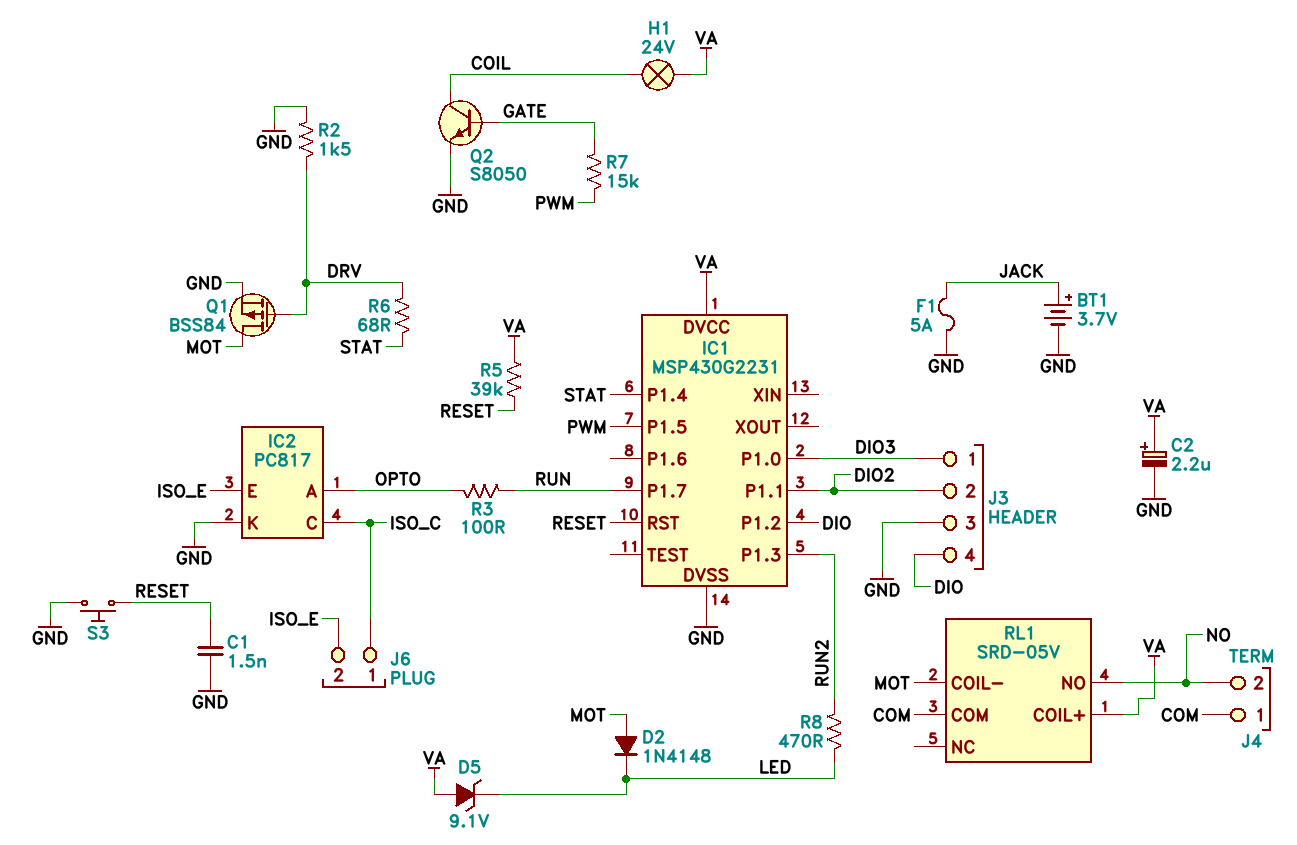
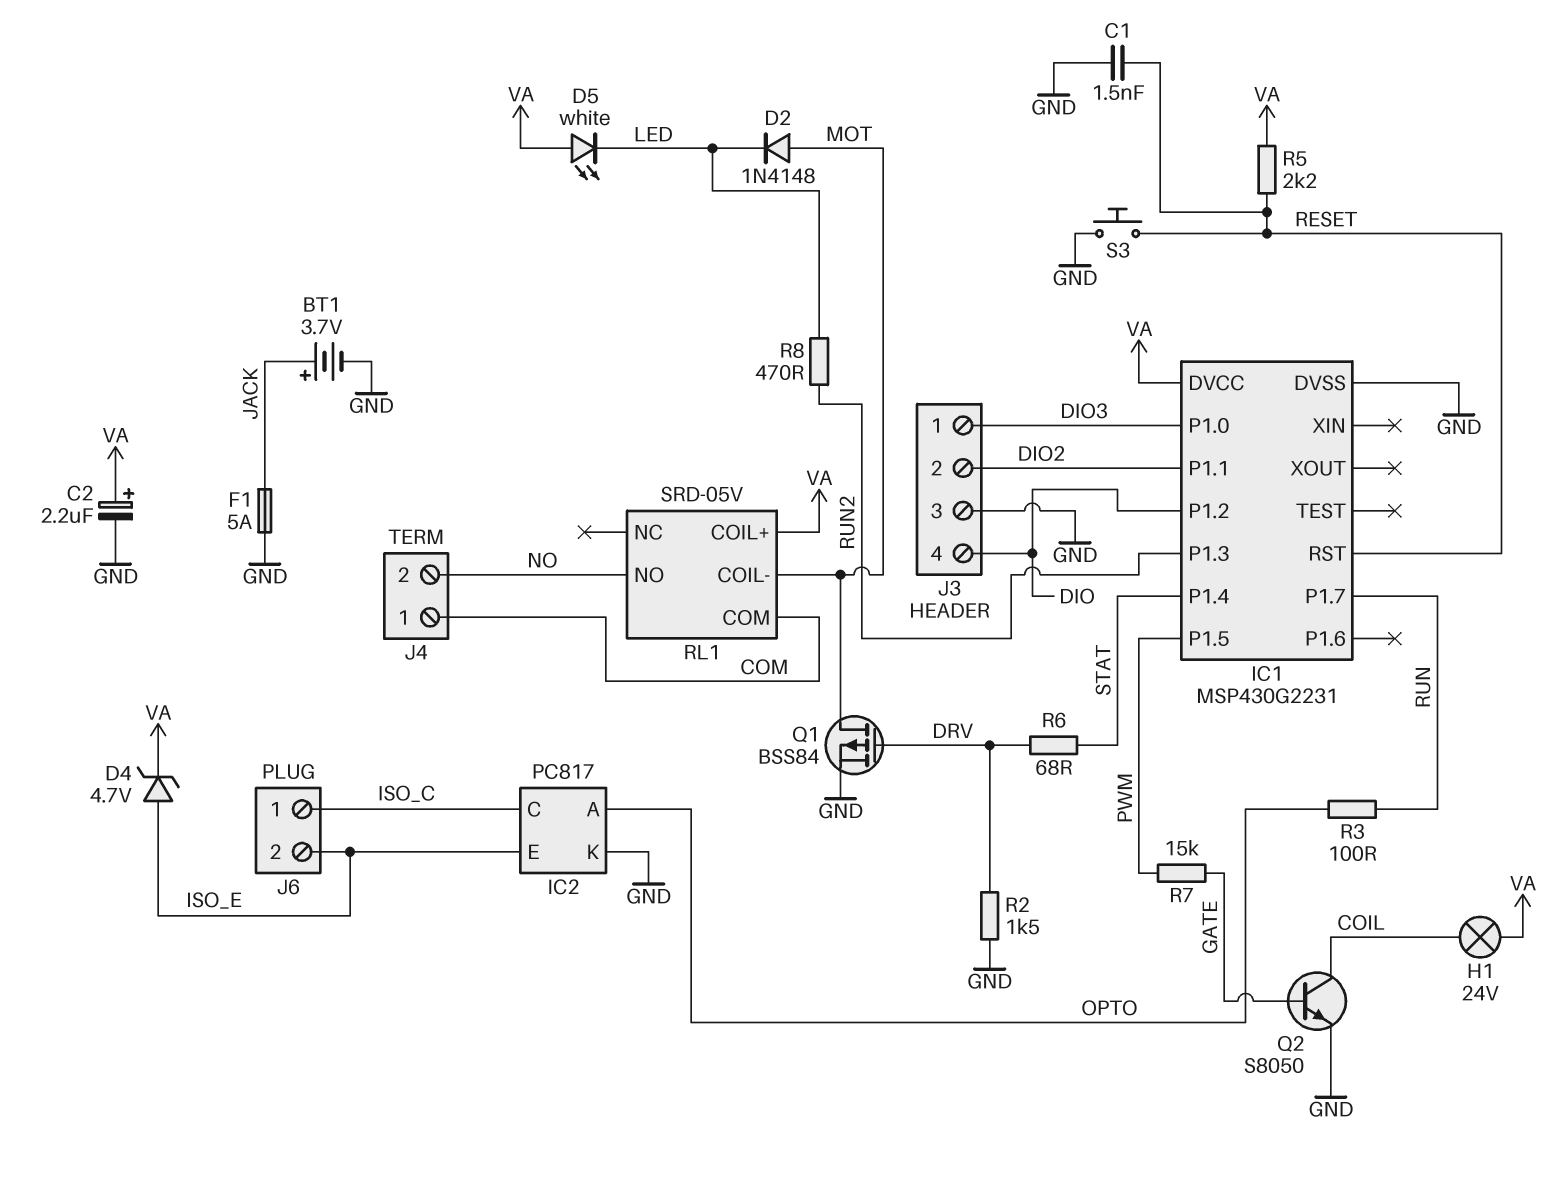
D4: none -> zener 4.7V (A ISO_E, K VA)
D5: zener 9.1V (A VA, K LED) -> LED white (A VA, K LED)
R5: 39k (RESET, VA) -> 2.2k (RESET, VA)

